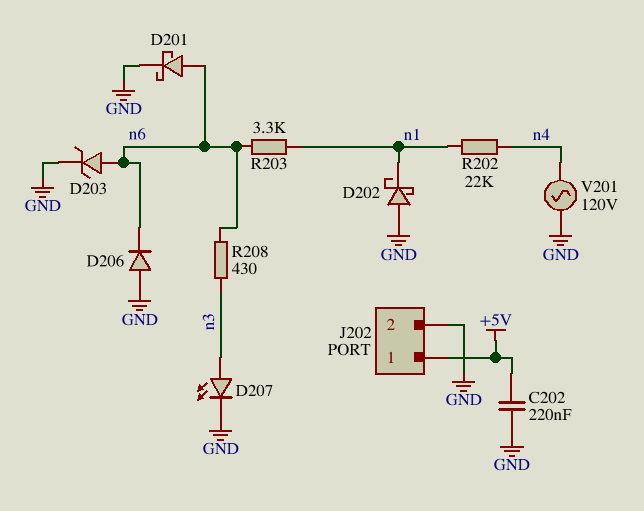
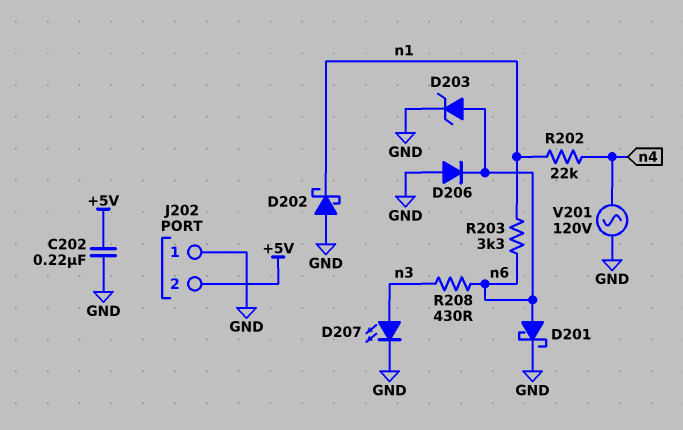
J202 pin 1: +5V -> GND
J202 pin 2: GND -> +5V

